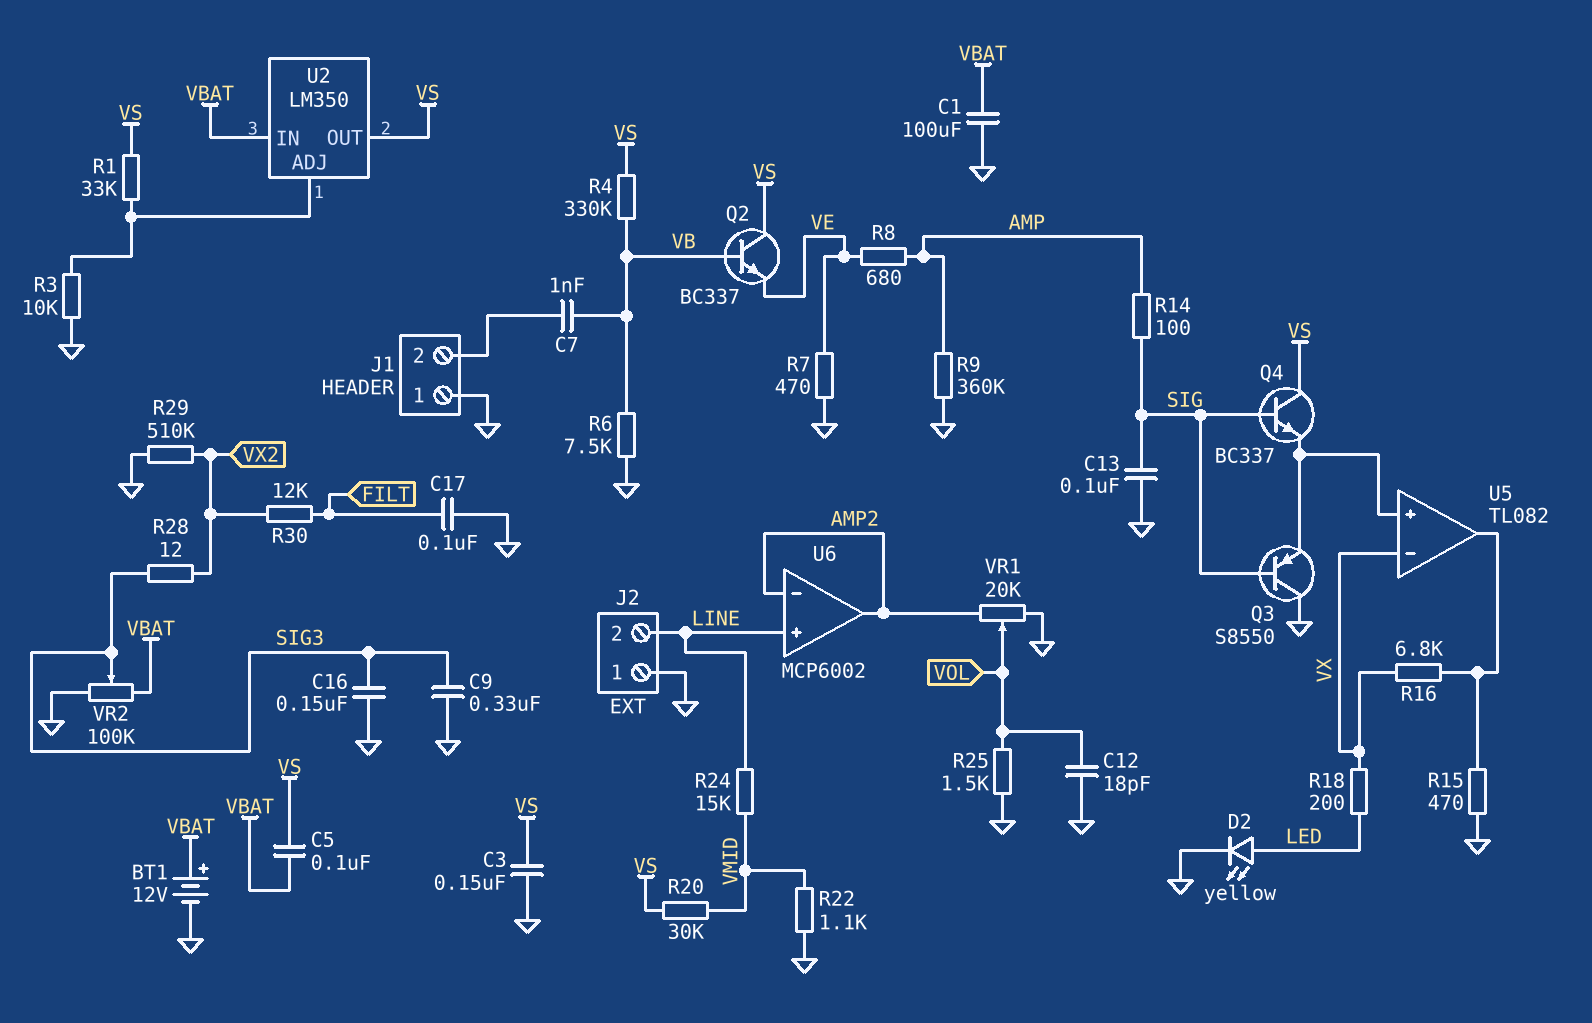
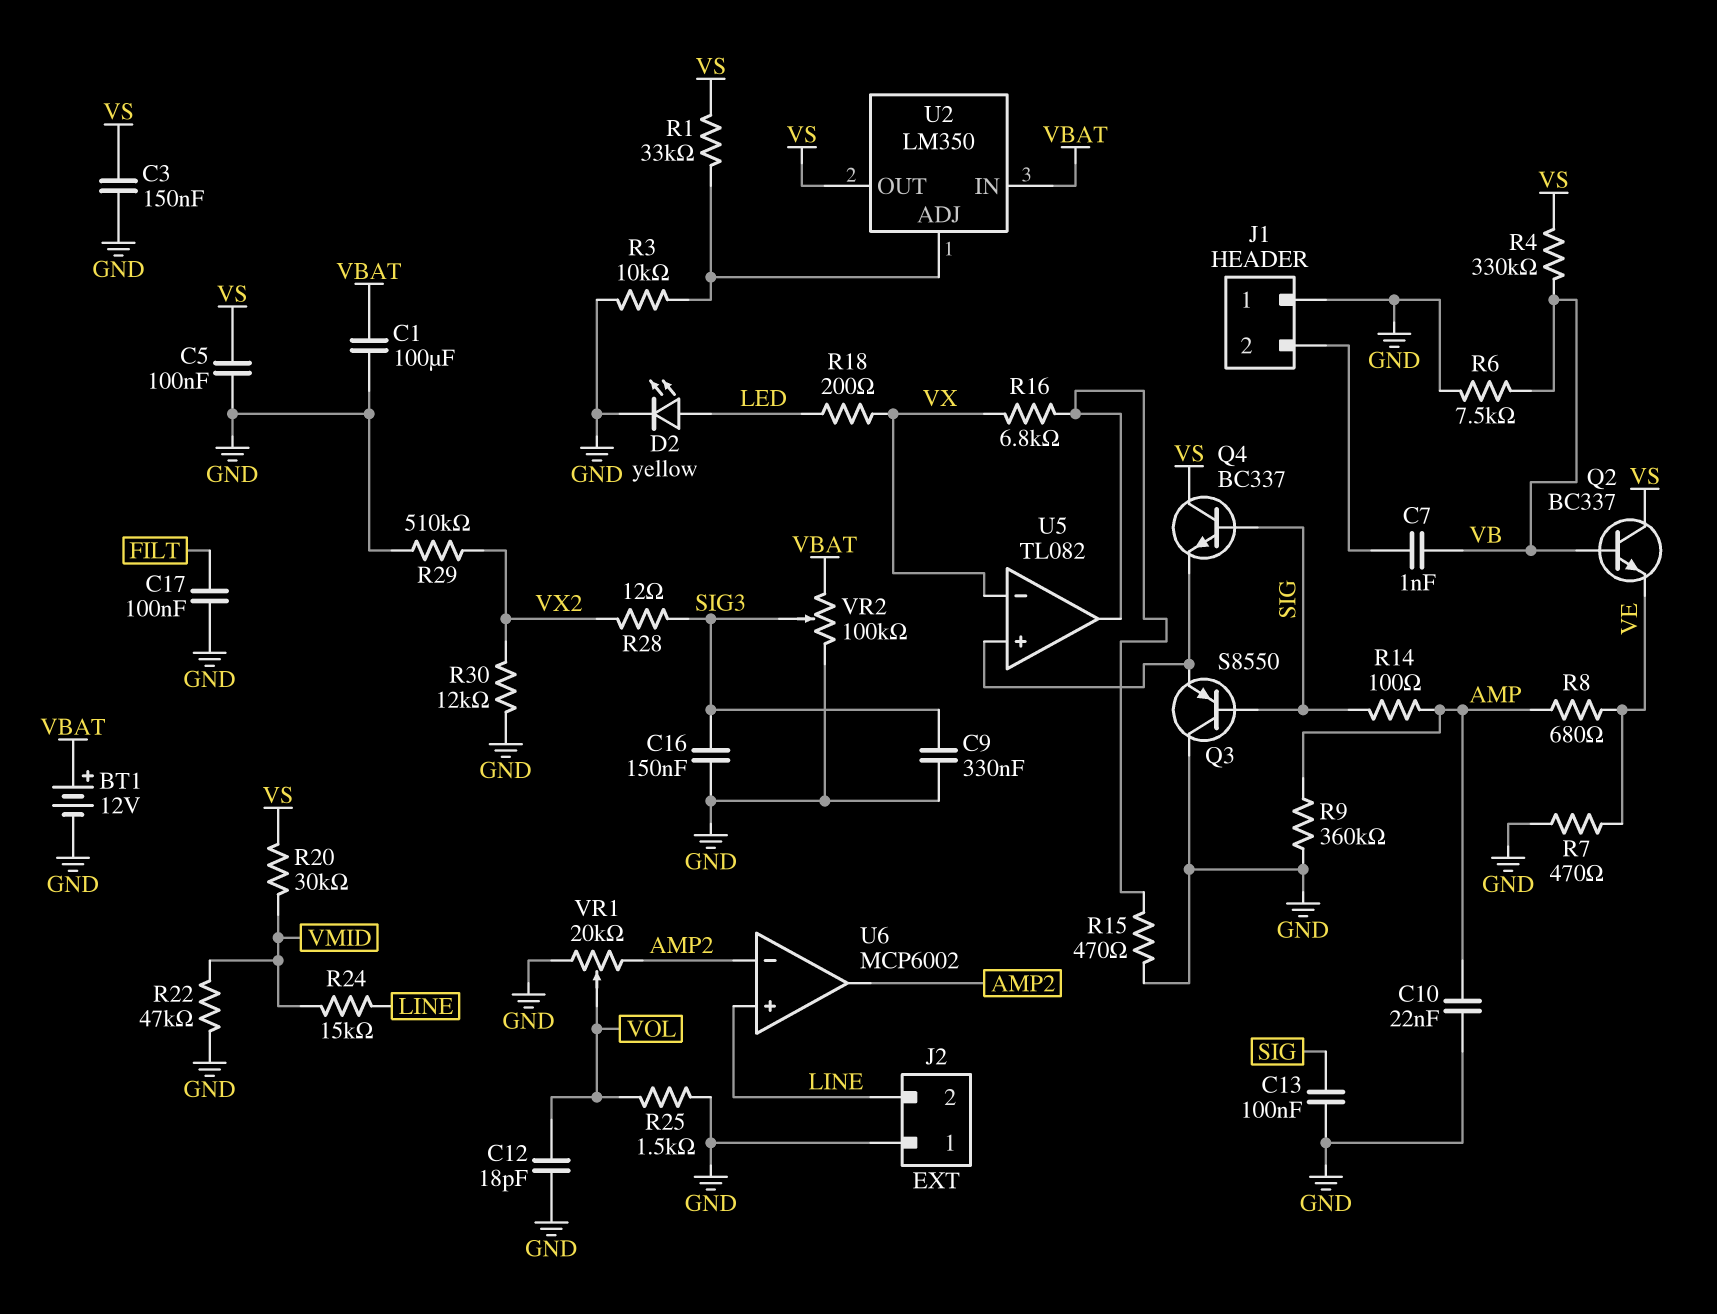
C5: 100nF (VBAT, VS) -> 100nF (GND, VS)
C10: none -> 22nF (AMP, GND)
R22: 1.1k (GND, VMID) -> 47k (GND, VMID)
R30: 12k (FILT, VX2) -> 12k (GND, VX2)

